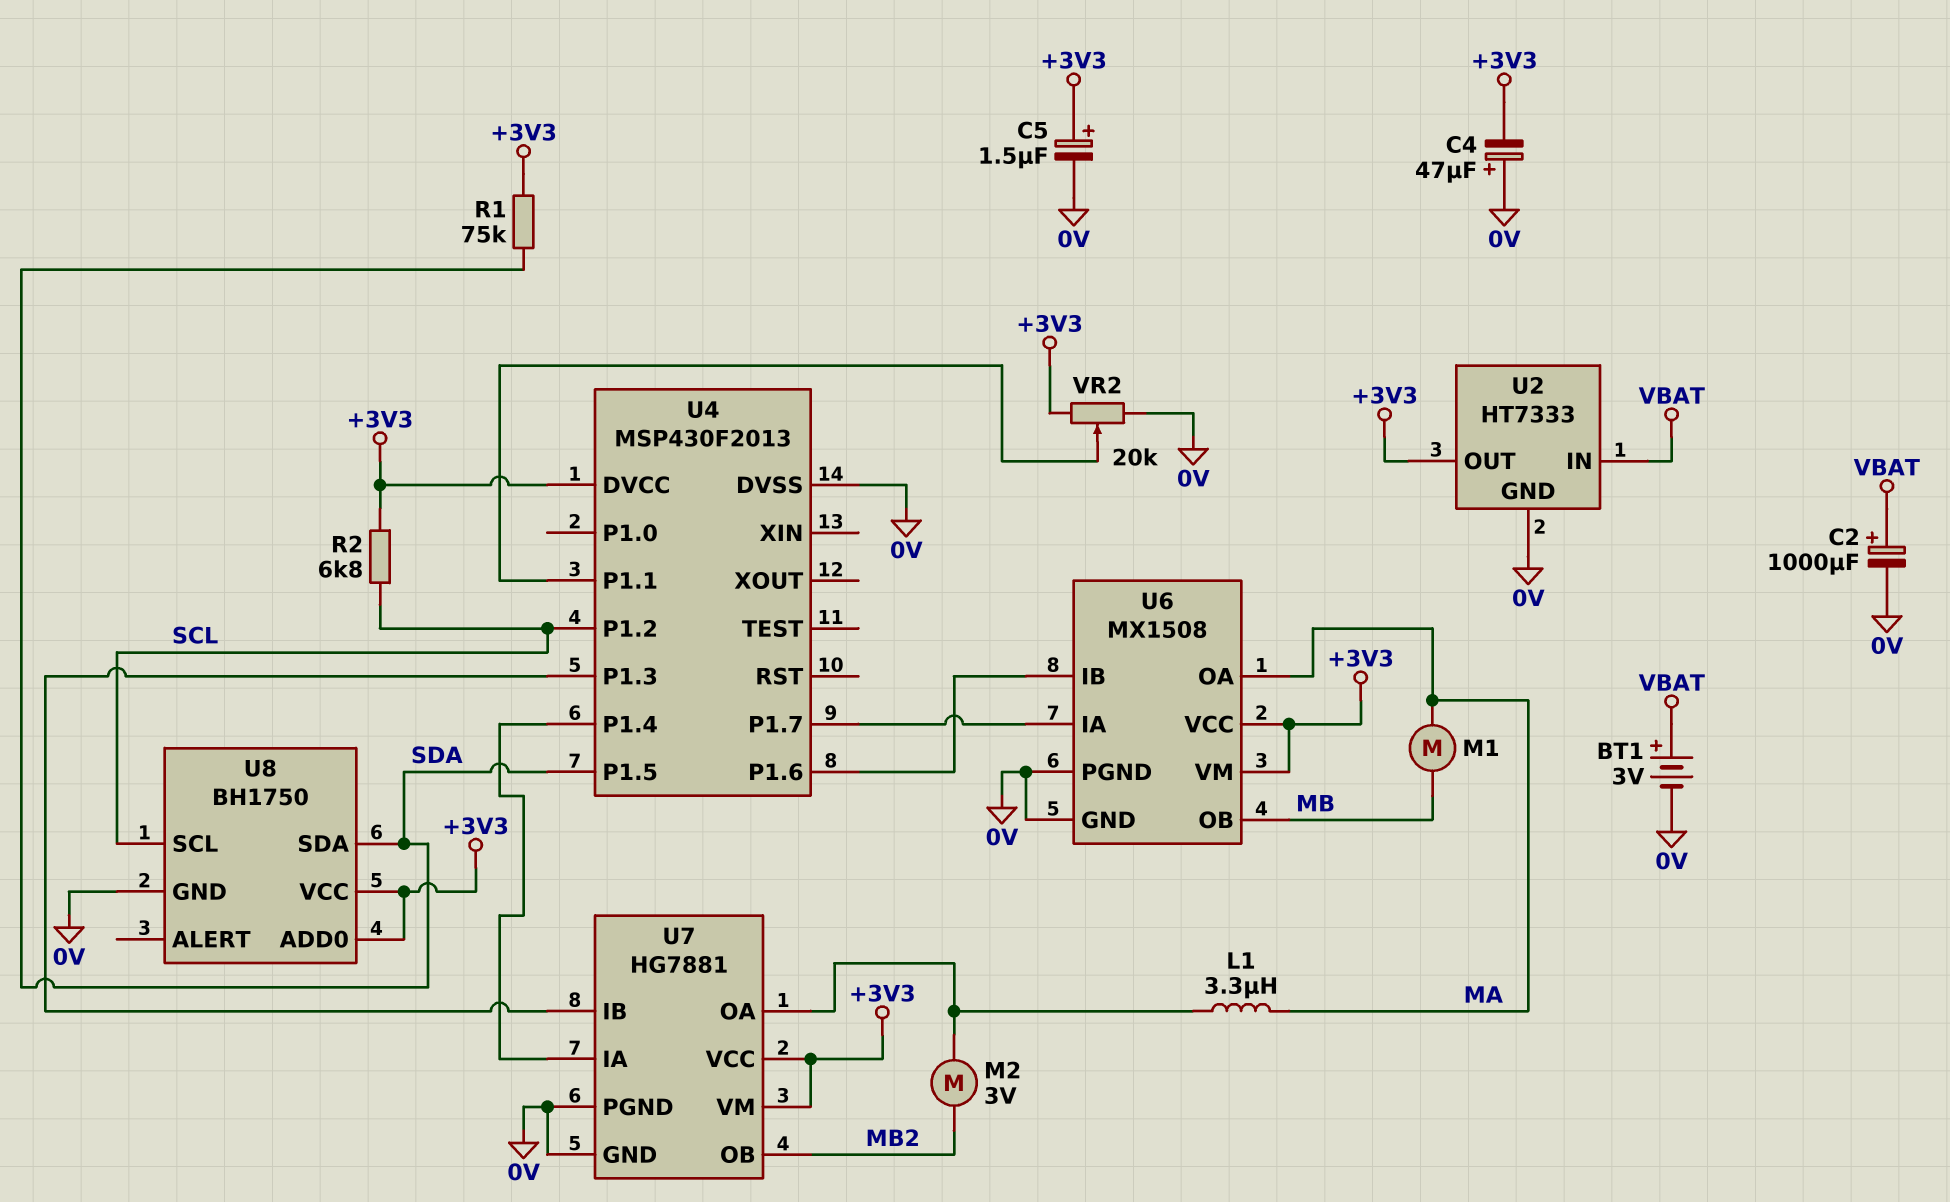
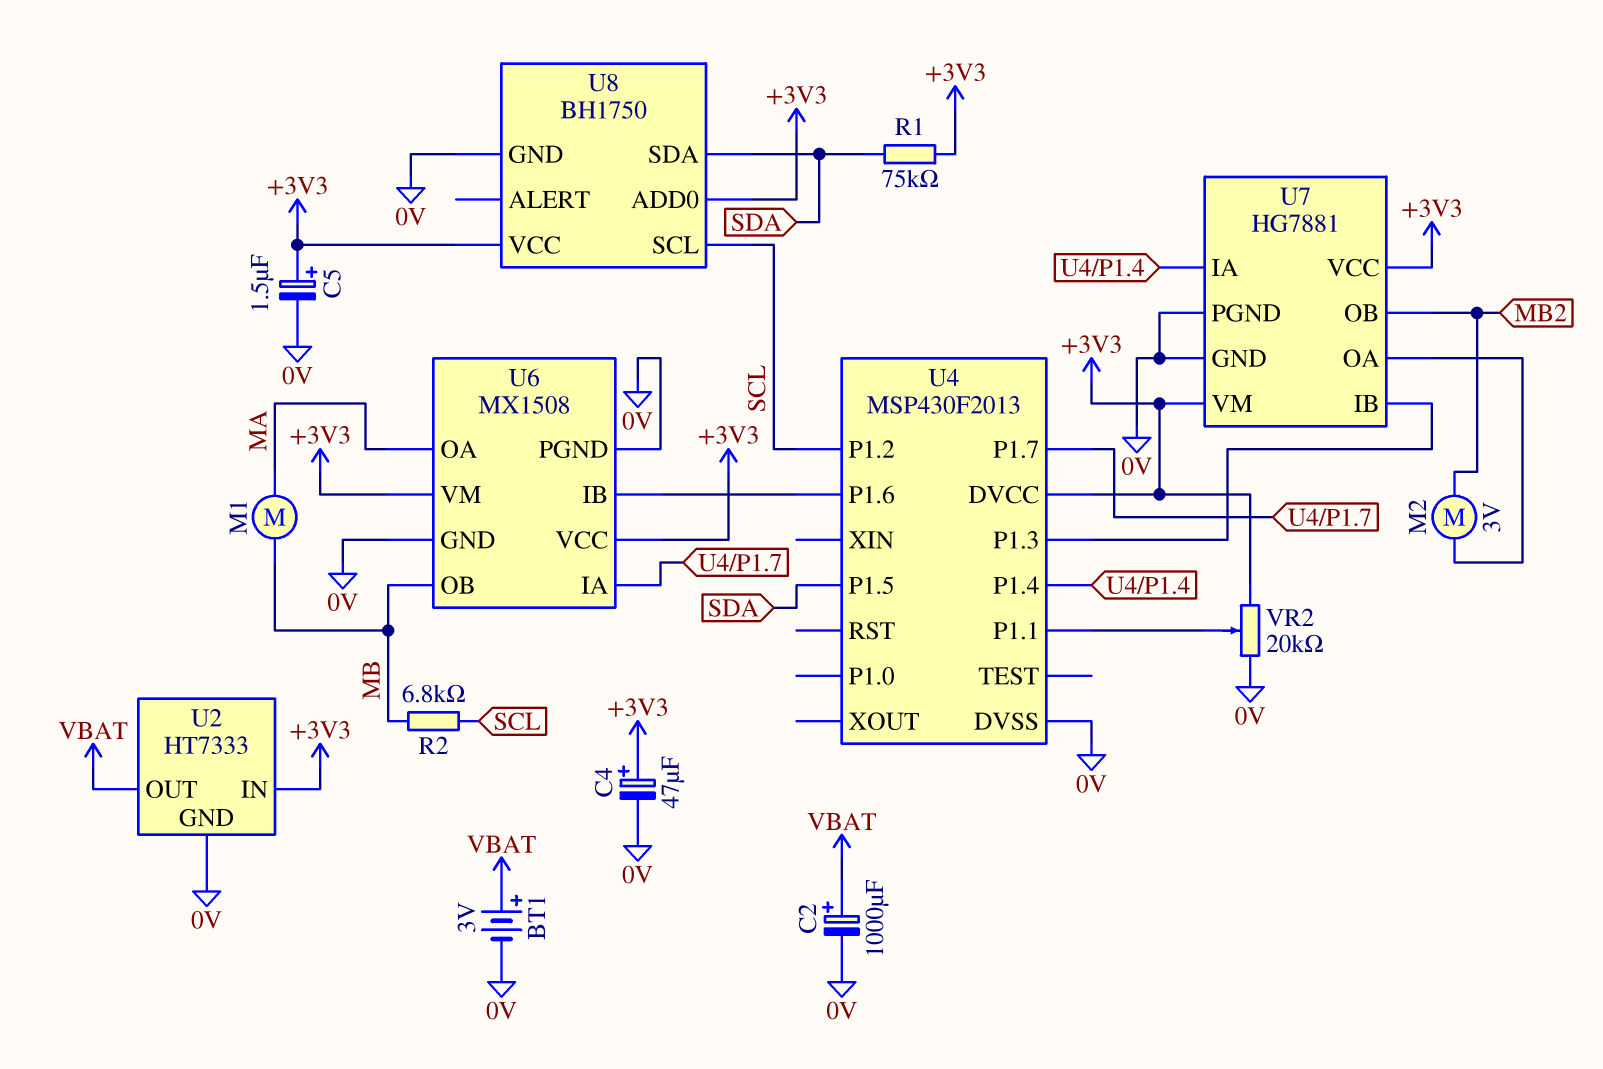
C4: 47uF (plus 0V, minus +3V3) -> 47uF (plus +3V3, minus 0V)
L1: 3.3uH (MA, U7/OA) -> none
R2: 6.8k (+3V3, SCL) -> 6.8k (MB, SCL)
U2 pin IN: VBAT -> +3V3
U2 pin OUT: +3V3 -> VBAT

